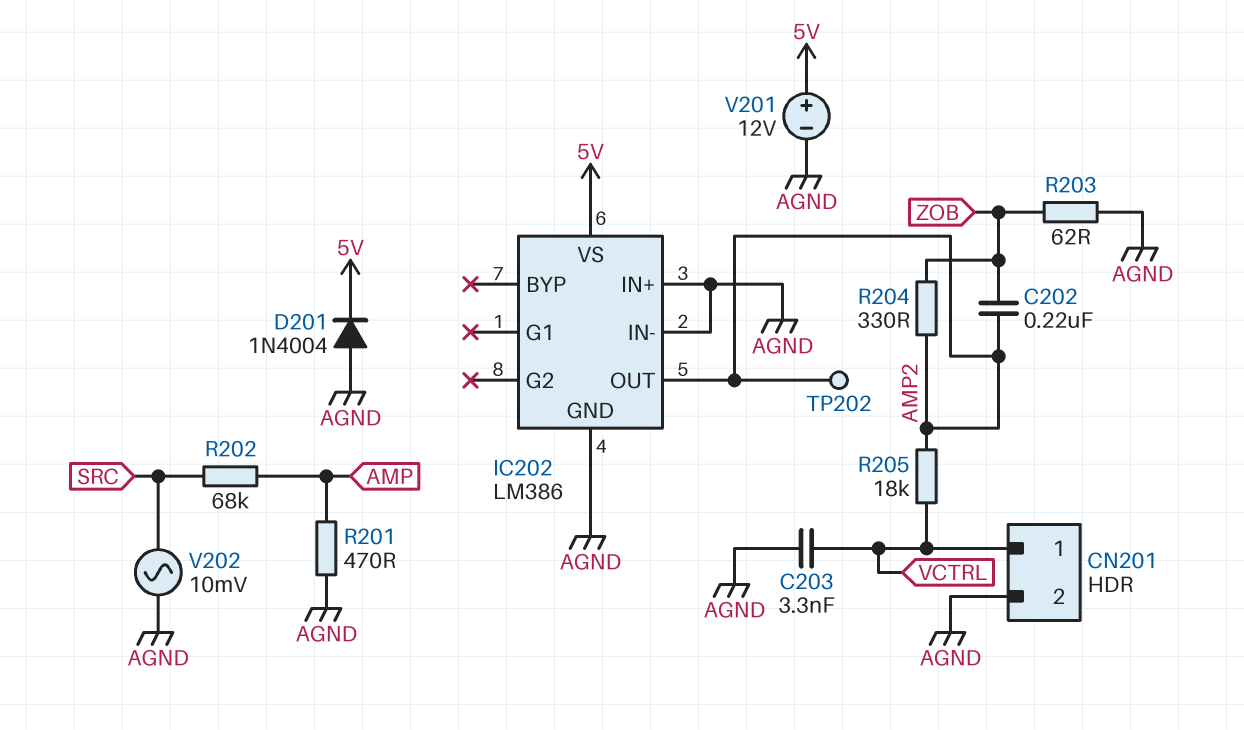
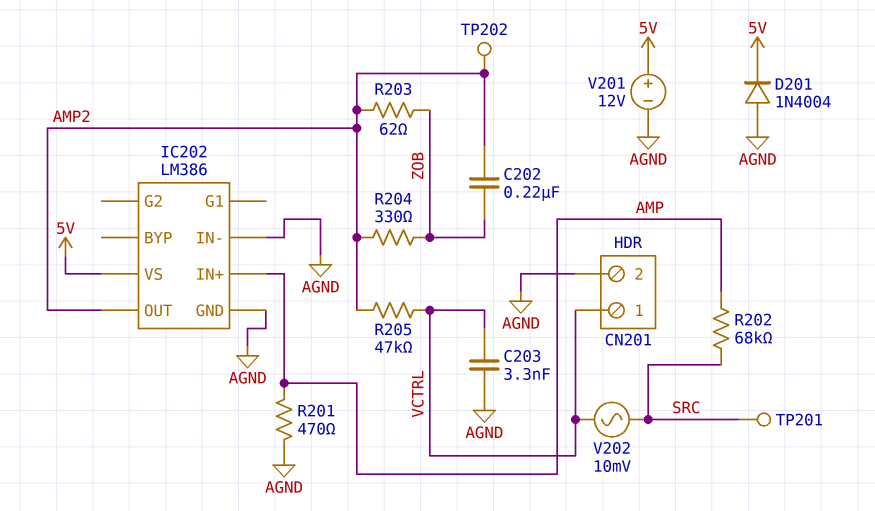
IC202 pin IN+: AGND -> AMP
R203: 62 (AGND, ZOB) -> 62 (AMP2, ZOB)
R205: 18k (AMP2, VCTRL) -> 47k (AMP2, VCTRL)
TP201: none -> test point (SRC)
V202: AC 10mV (AGND, SRC) -> AC 10mV (SRC, VCTRL)

